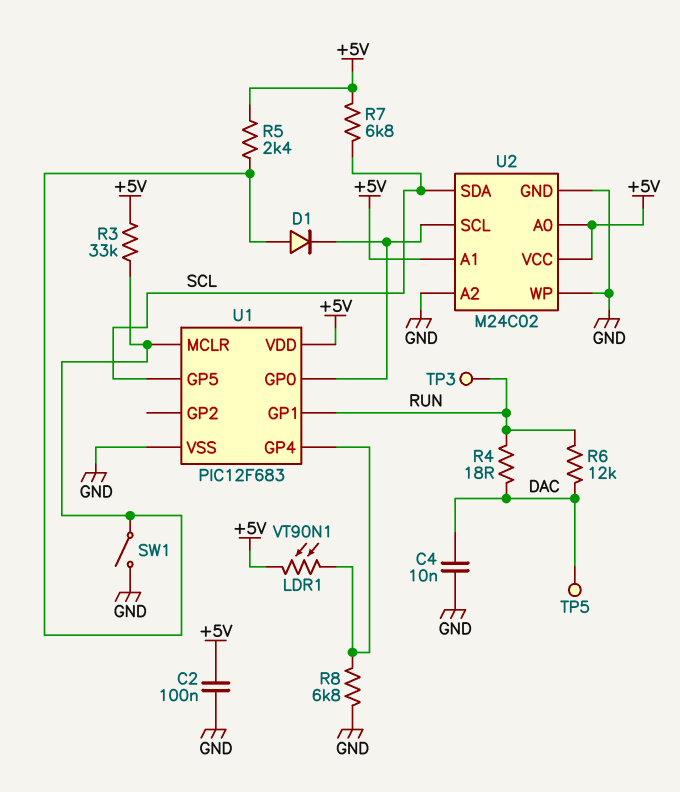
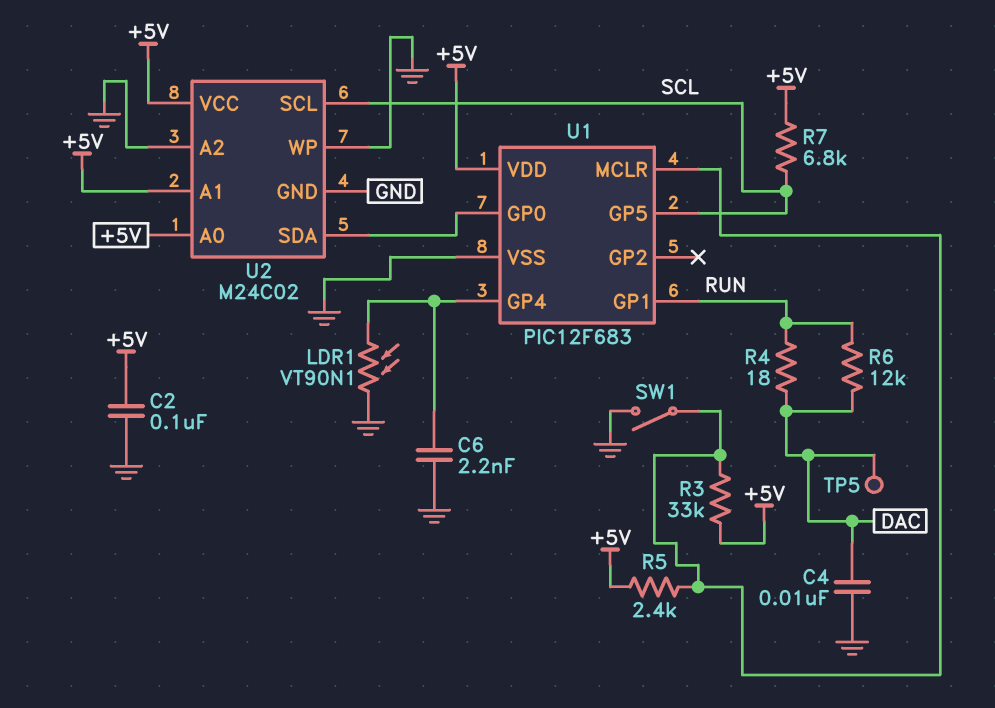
C6: none -> 2.2nF (GND, U1/GP4)
D1: diode (A U1/MCLR, K U1/GP0) -> none
LDR1: VT90N1 (+5V, U1/GP4) -> VT90N1 (GND, U1/GP4)
R8: 6.8k (GND, U1/GP4) -> none
TP3: test point (RUN) -> none
U2 pin SCL: U1/GP0 -> SCL
U2 pin SDA: SCL -> U1/GP0

